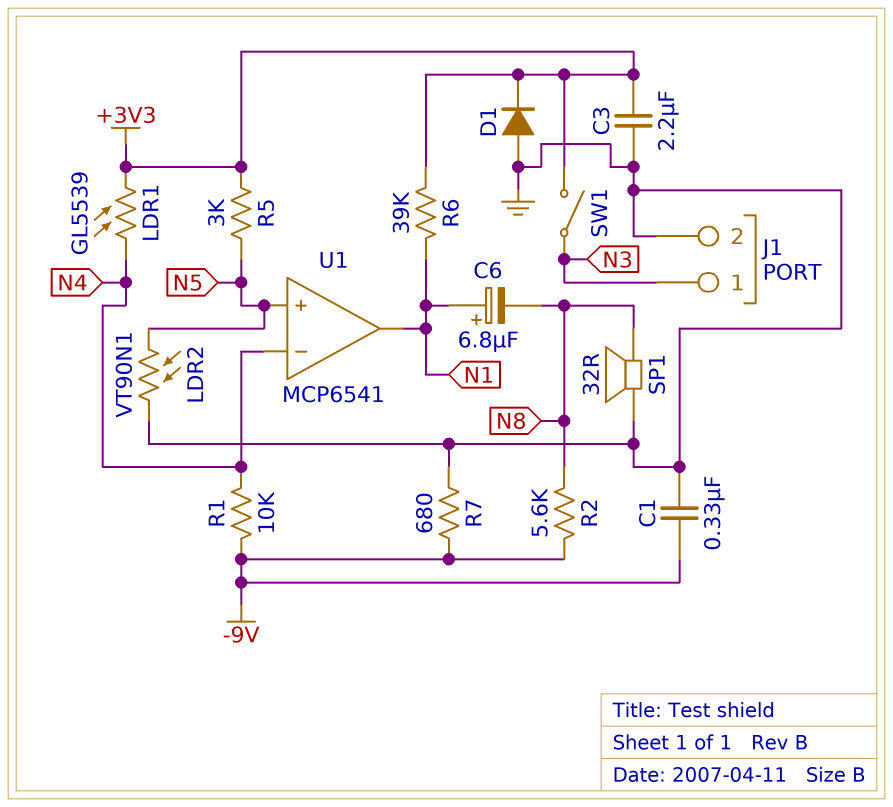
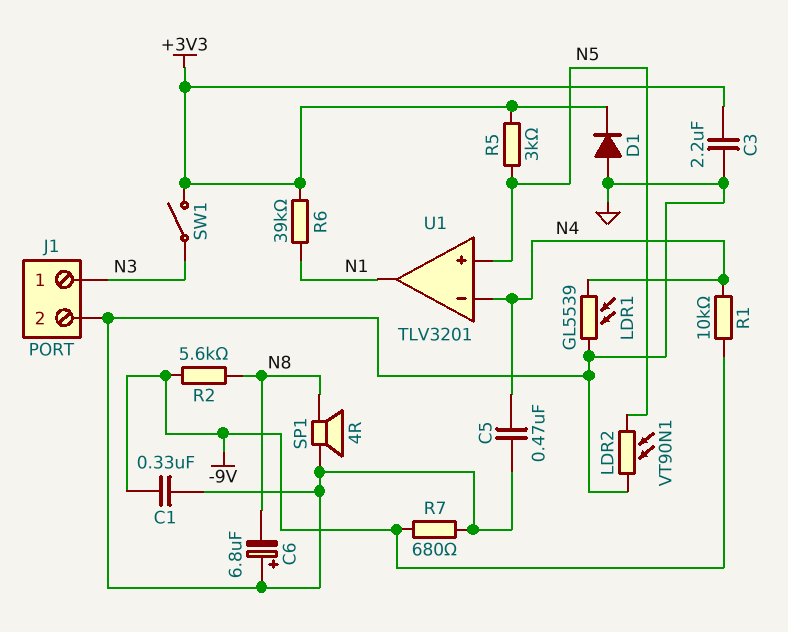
C5: none -> 470nF (GND, N4)
C6: 6.8uF (plus N1, minus N8) -> 6.8uF (plus GND, minus N8)
LDR1: GL5539 (+3V3, N4) -> GL5539 (GND, N4)
SP1: speaker 32R (GND, N8) -> speaker 4R (GND, N8)
U1: MCP6541 -> TLV3201

